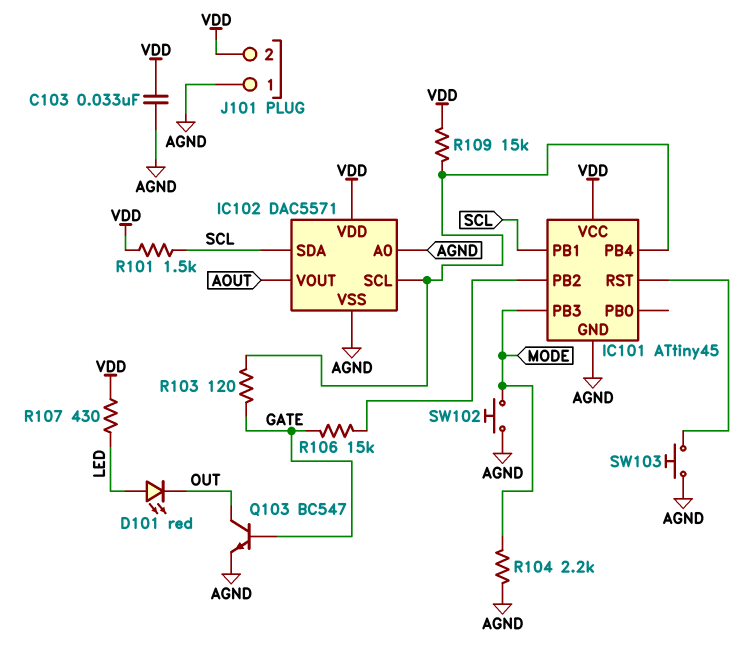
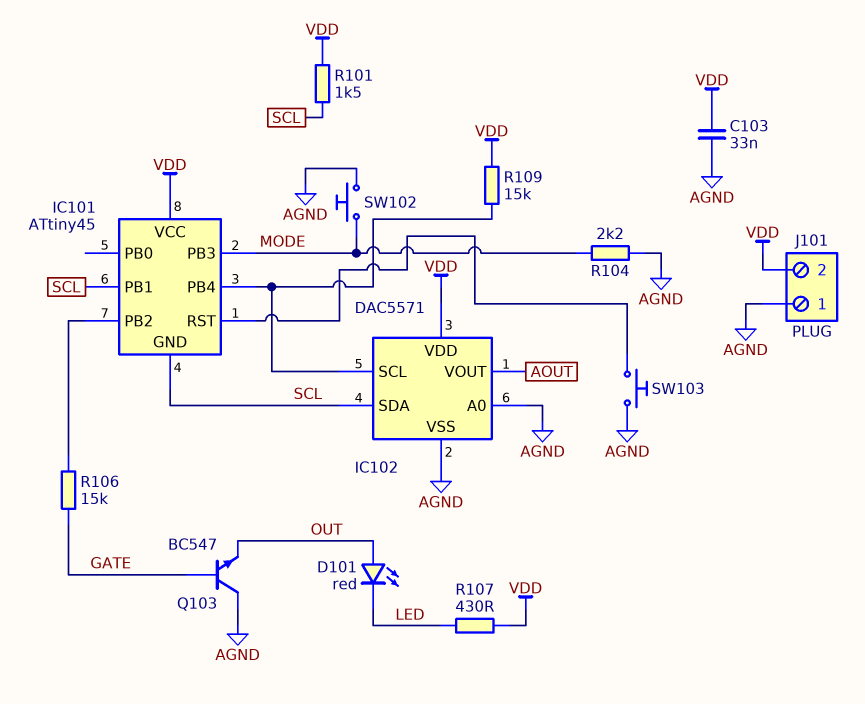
D101: LED red (A LED, K OUT) -> LED red (A OUT, K LED)
IC101 pin GND: AGND -> SCL
Q103: NPN BC547 (B GATE, C OUT, E AGND) -> NPN BC547 (B GATE, C AGND, E OUT)
R103: 120 (GATE, IC101/PB4) -> none

